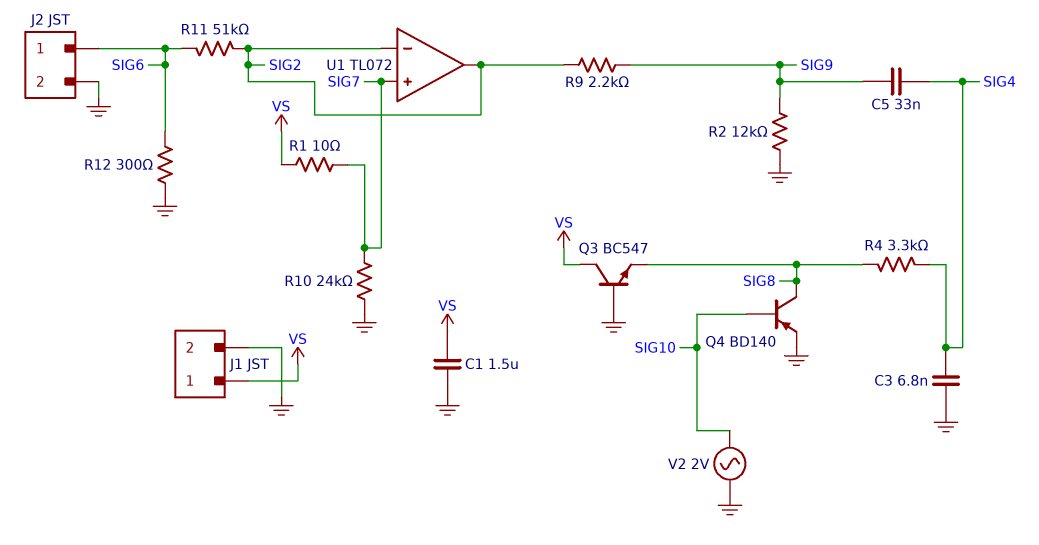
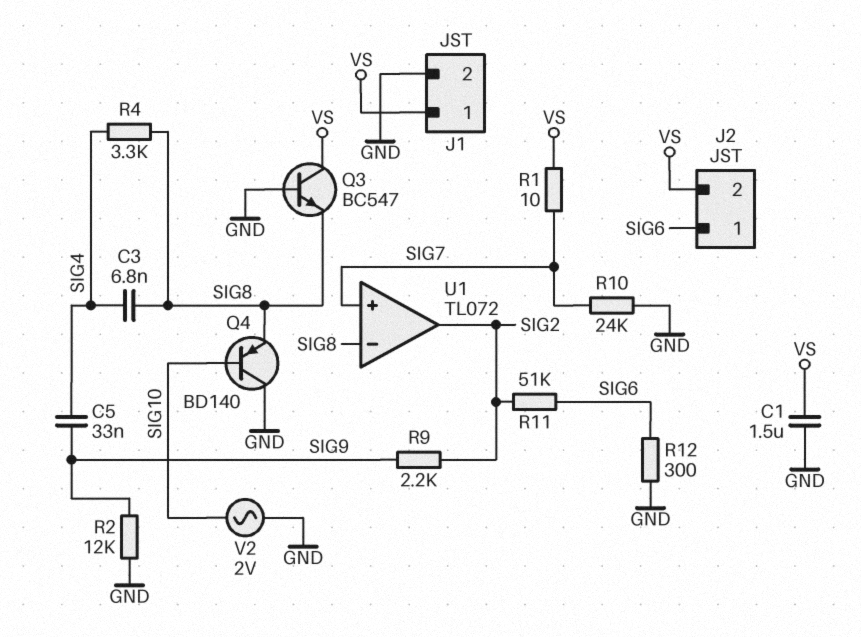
C3: 6.8nF (GND, SIG4) -> 6.8nF (SIG4, SIG8)
J2 pin 2: GND -> VS
Q4: PNP BD140 (B SIG10, C SIG8, E GND) -> PNP BD140 (B SIG10, C GND, E SIG8)
U1 pin in-: SIG2 -> SIG8

